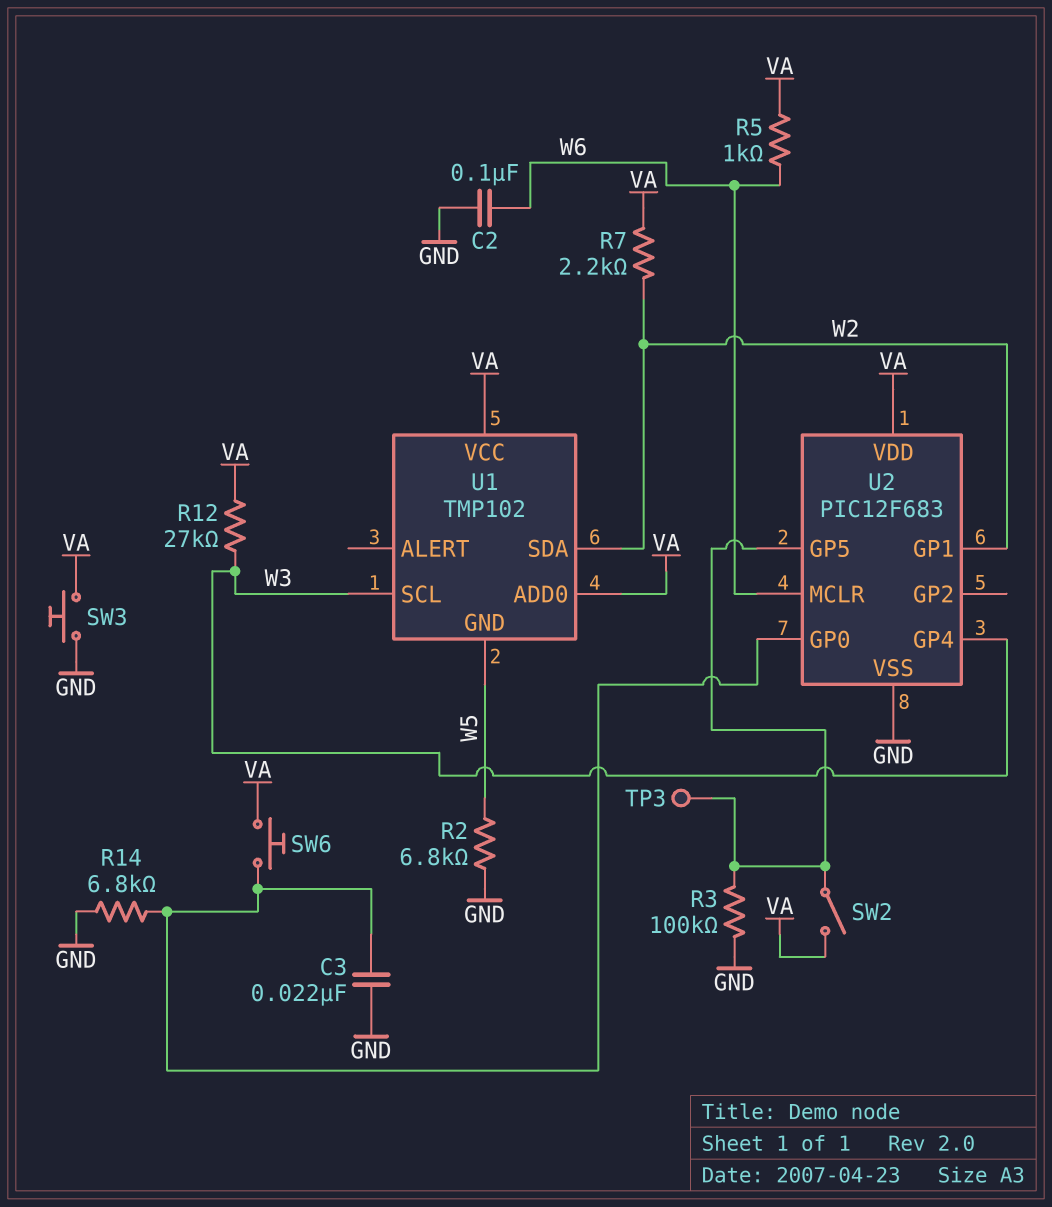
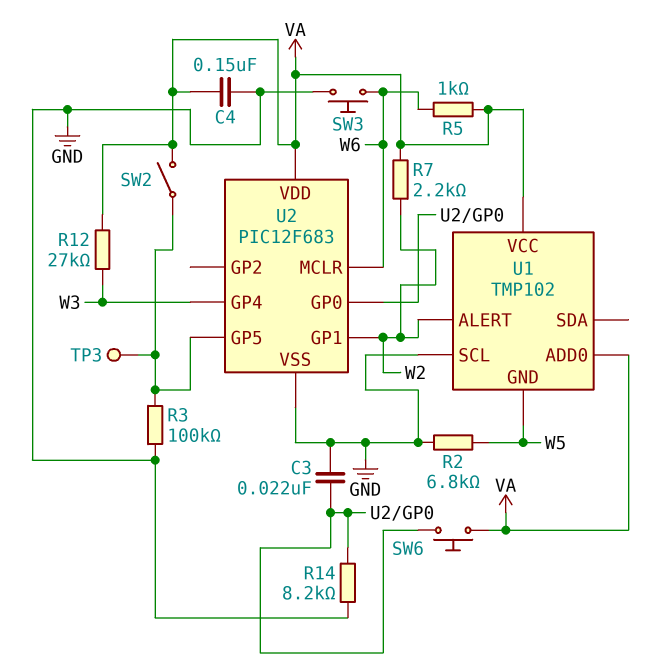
C2: 100nF (GND, W6) -> none
C4: none -> 150nF (GND, VA)
R14: 6.8k (GND, U2/GP0) -> 8.2k (GND, U2/GP0)
SW3: button (GND, VA) -> button (GND, W6)
U1 pin ALERT: none -> W2
U1 pin SCL: W3 -> GND
U1 pin SDA: W2 -> none

